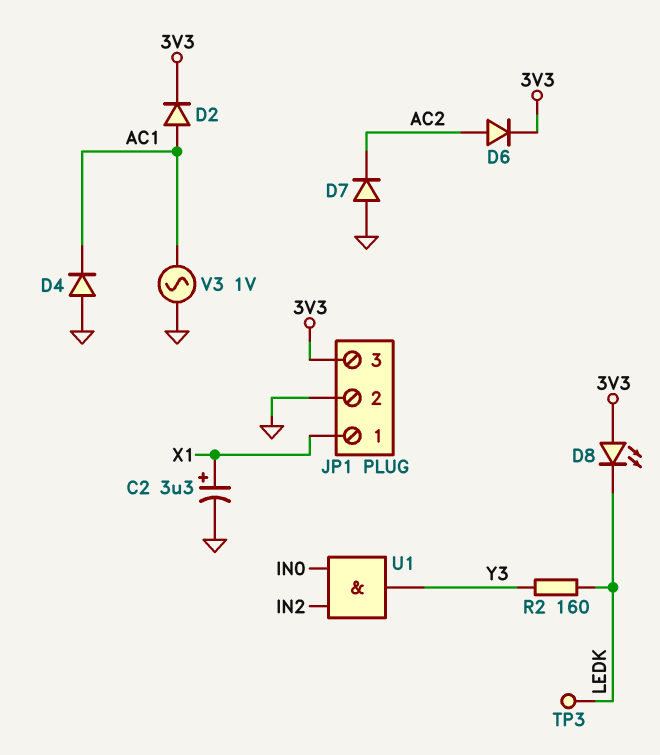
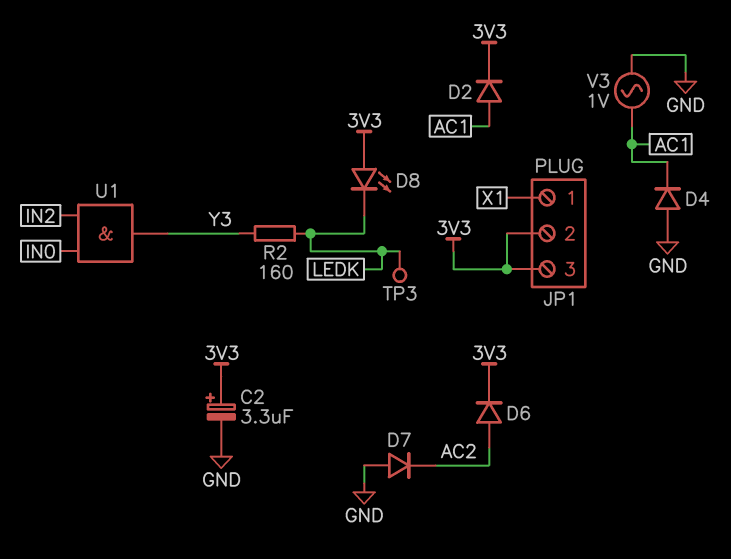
C2: 3.3uF (plus X1, minus GND) -> 3.3uF (plus 3V3, minus GND)
JP1 pin 2: GND -> 3V3

